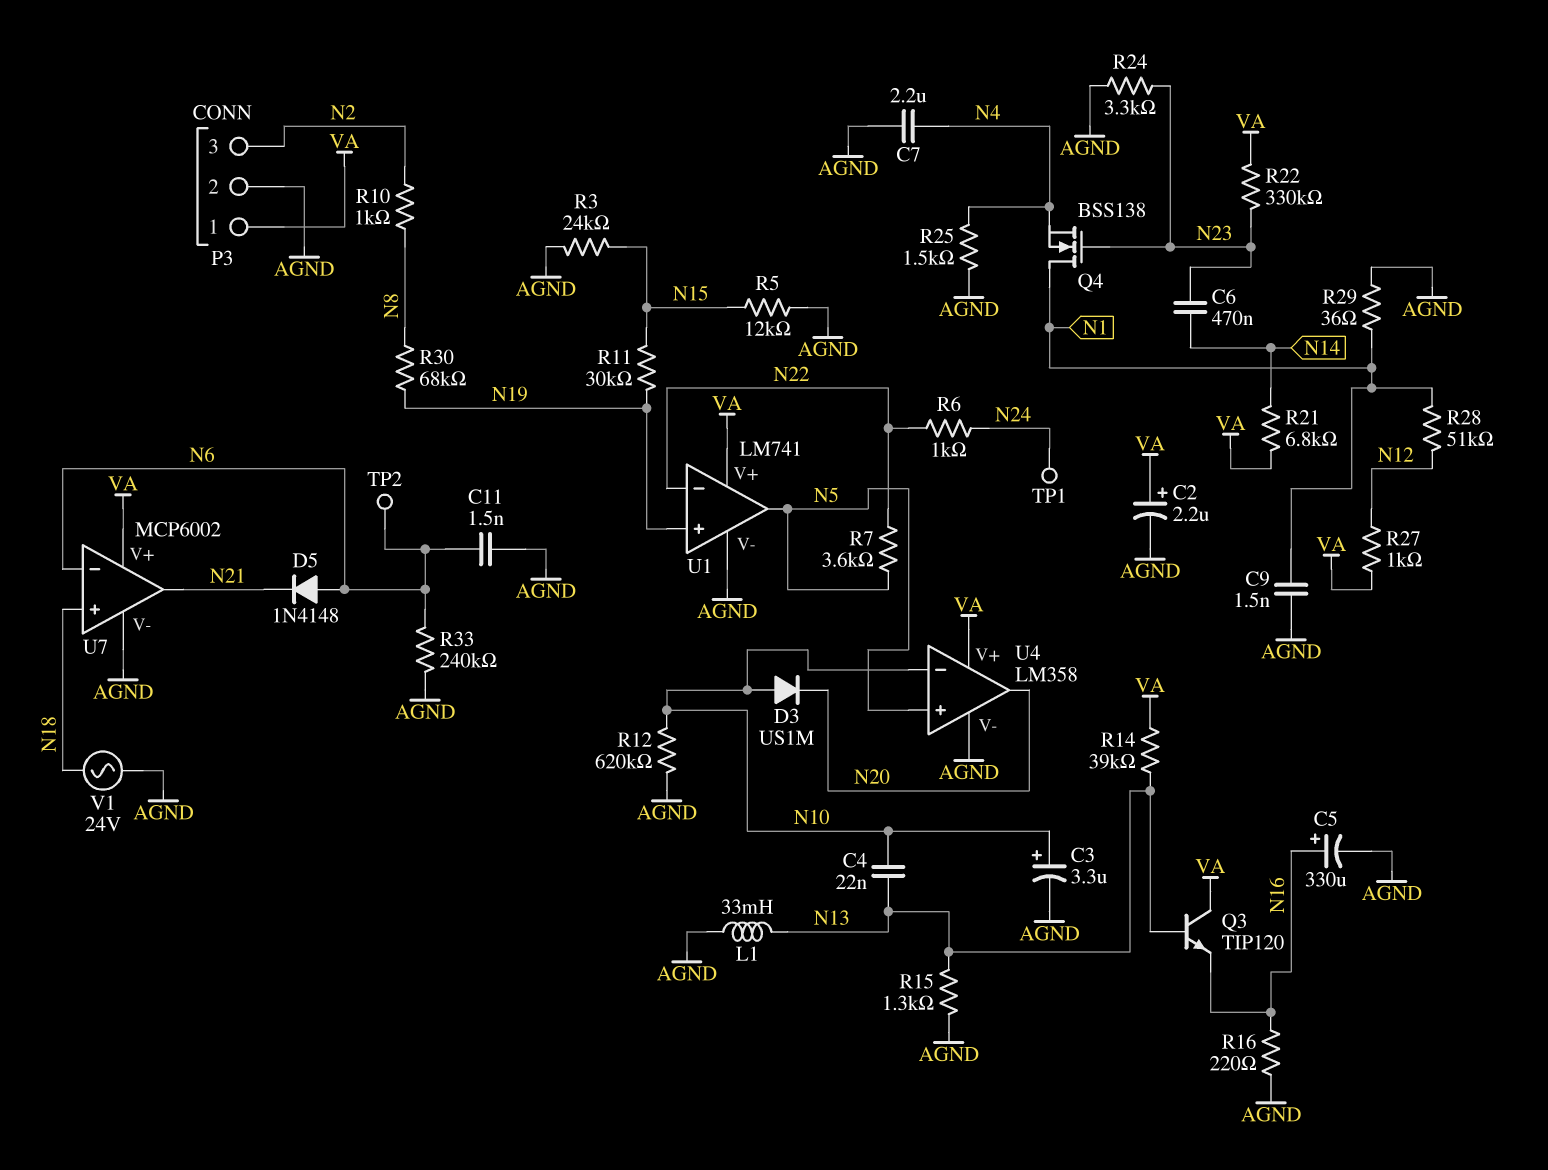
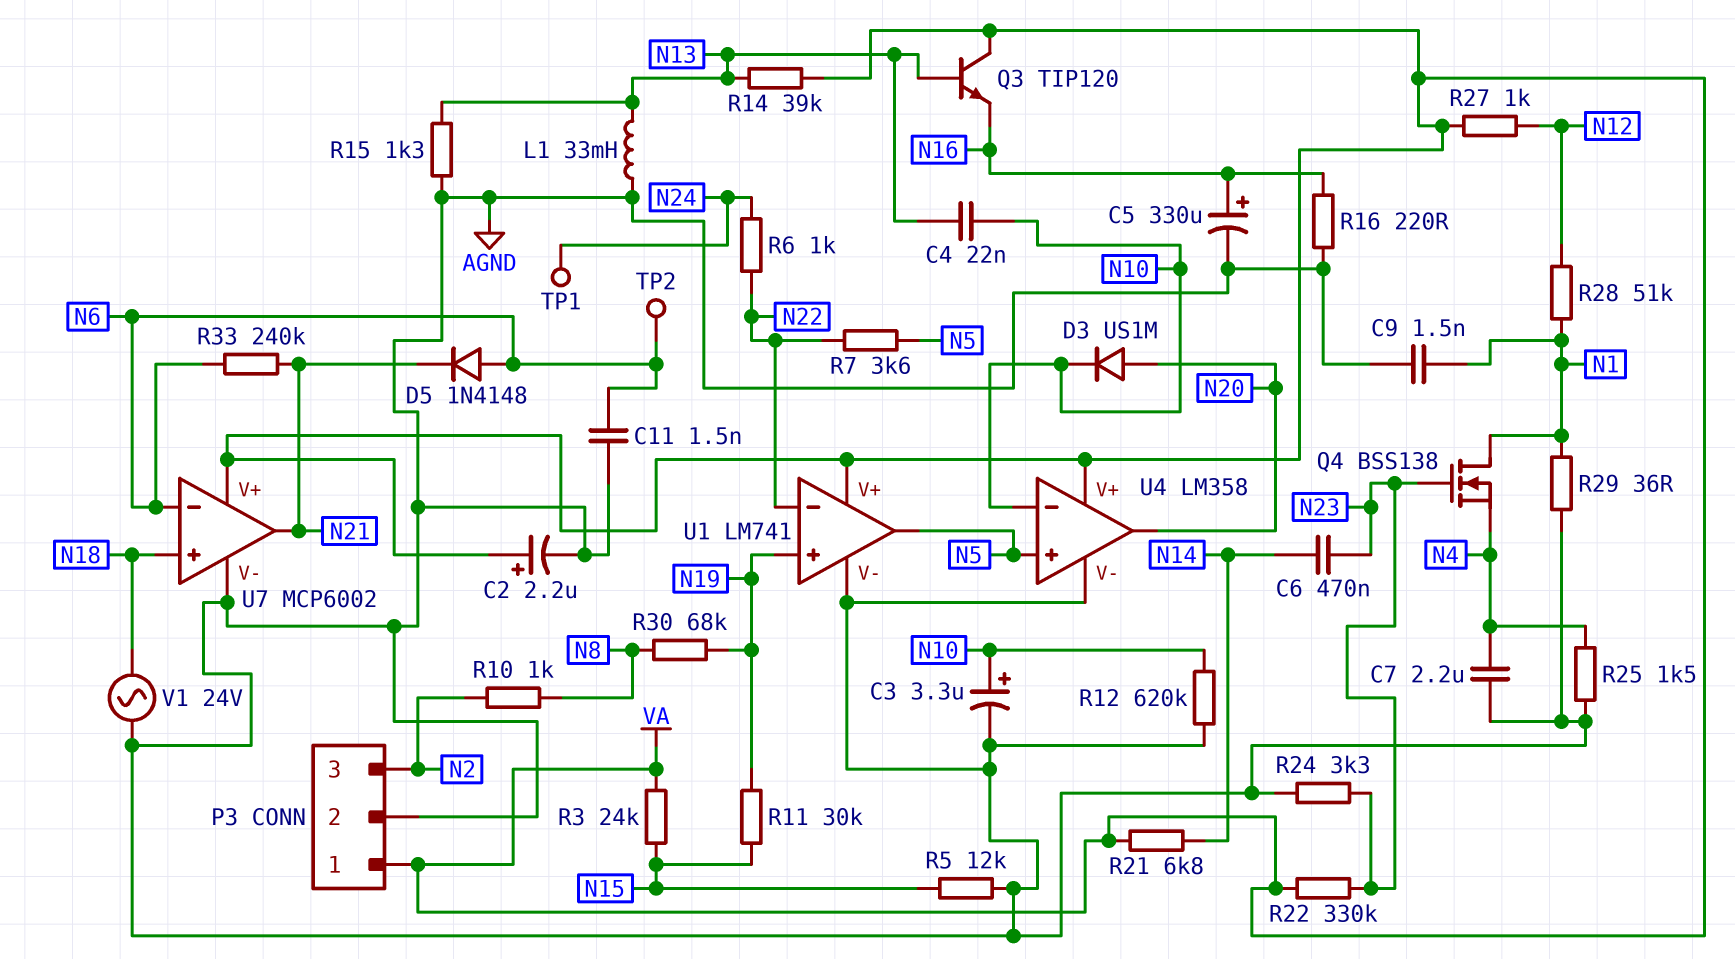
D3: diode US1M (A N10, K N20) -> diode US1M (A N20, K N10)
R3: 24k (AGND, N15) -> 24k (N15, VA)
R33: 240k (AGND, N6) -> 240k (N6, N21)

